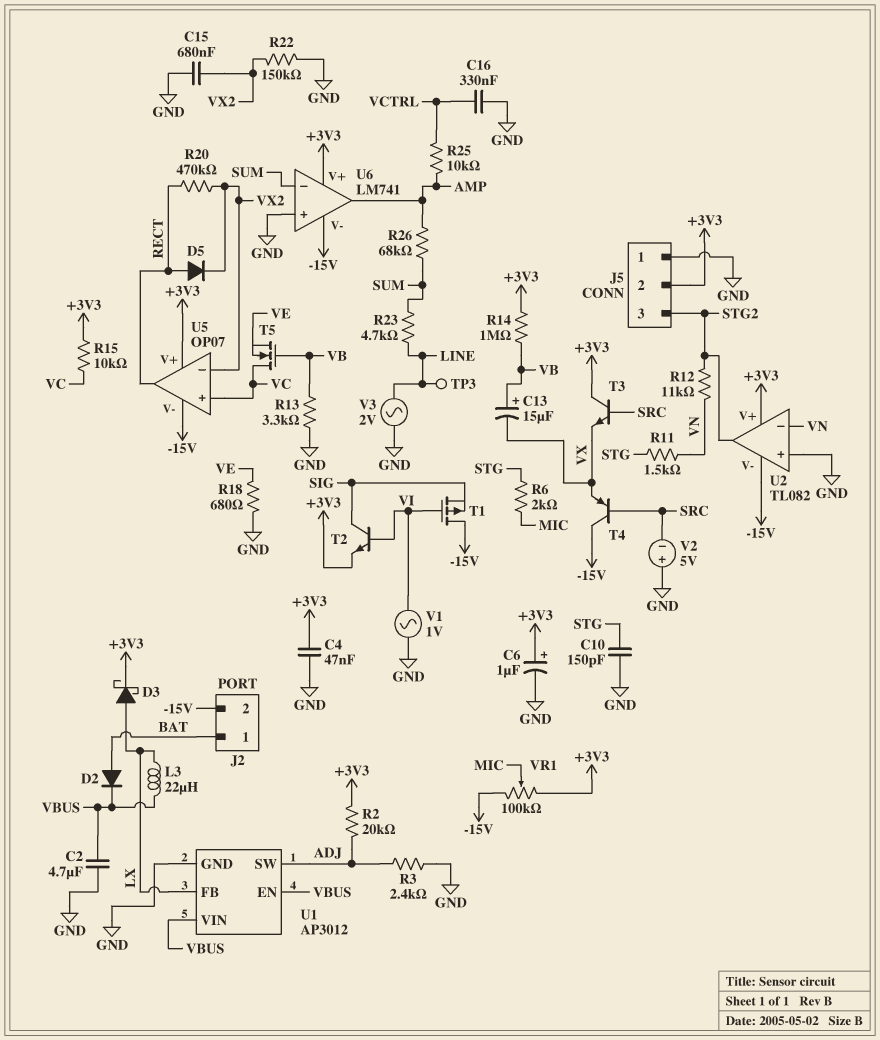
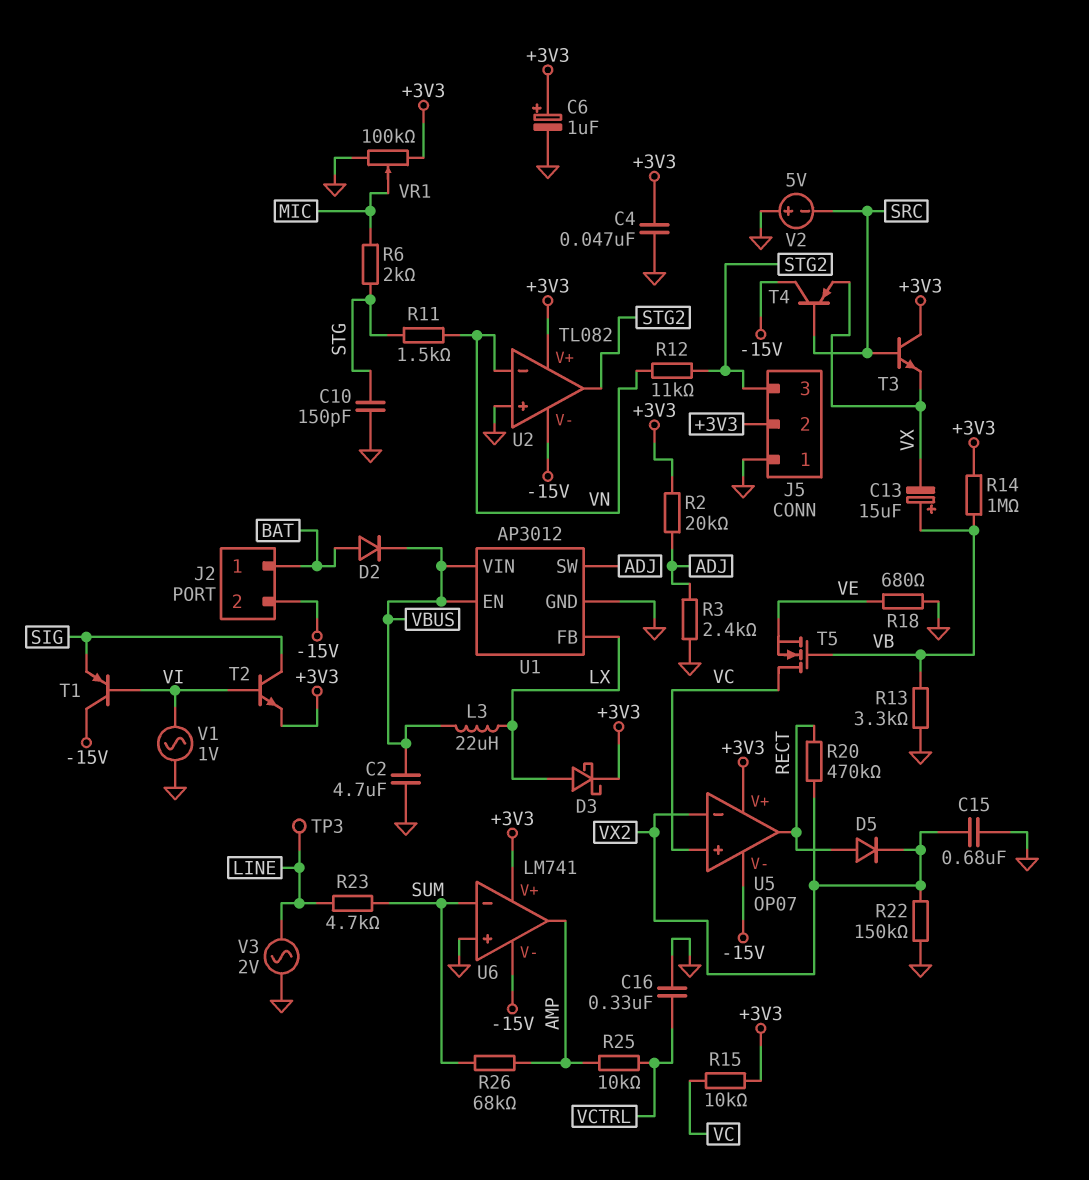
T1: PMOS (G VI, D -15V, S SIG) -> PNP (B VI, C -15V, E SIG)
VR1: 100k (+3V3, -15V, wiper MIC) -> 100k (+3V3, GND, wiper MIC)

